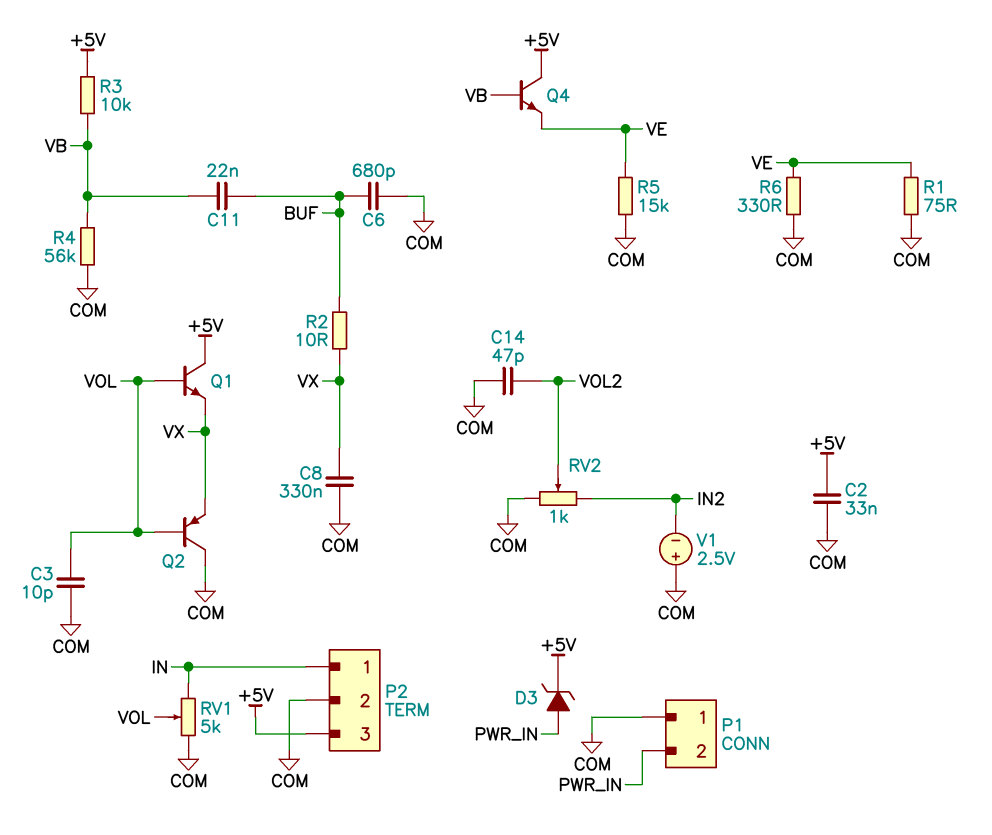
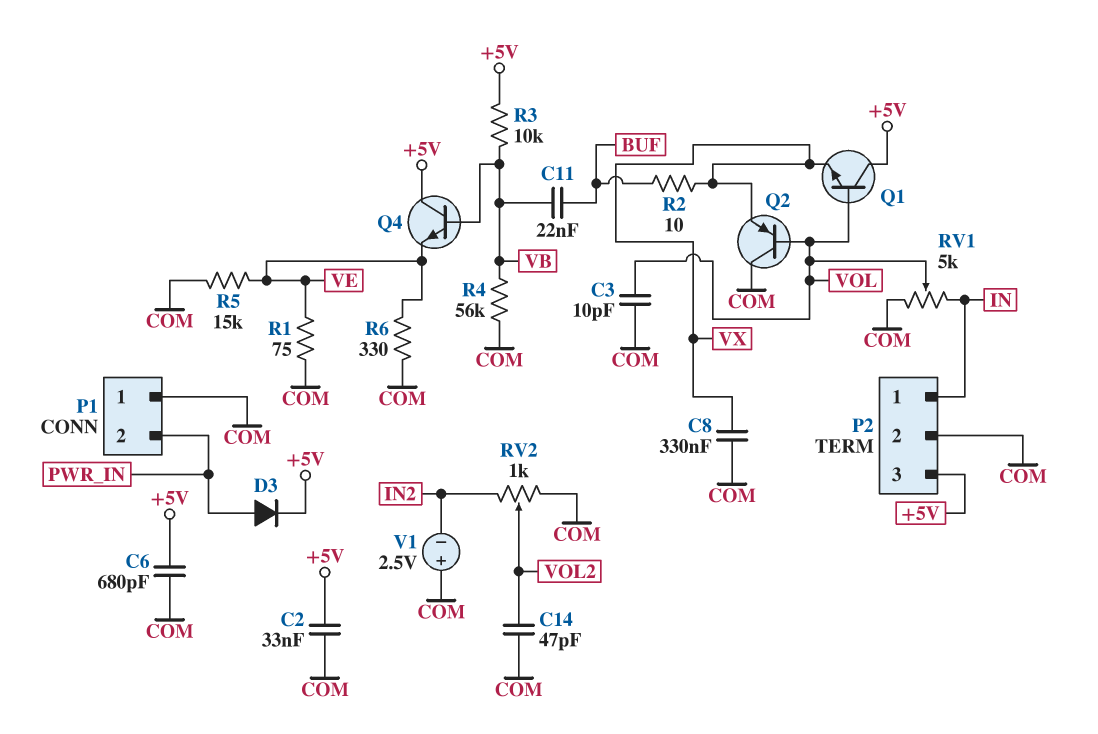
C6: 680pF (BUF, COM) -> 680pF (+5V, COM)
D3: zener (A PWR_IN, K +5V) -> diode (A PWR_IN, K +5V)

